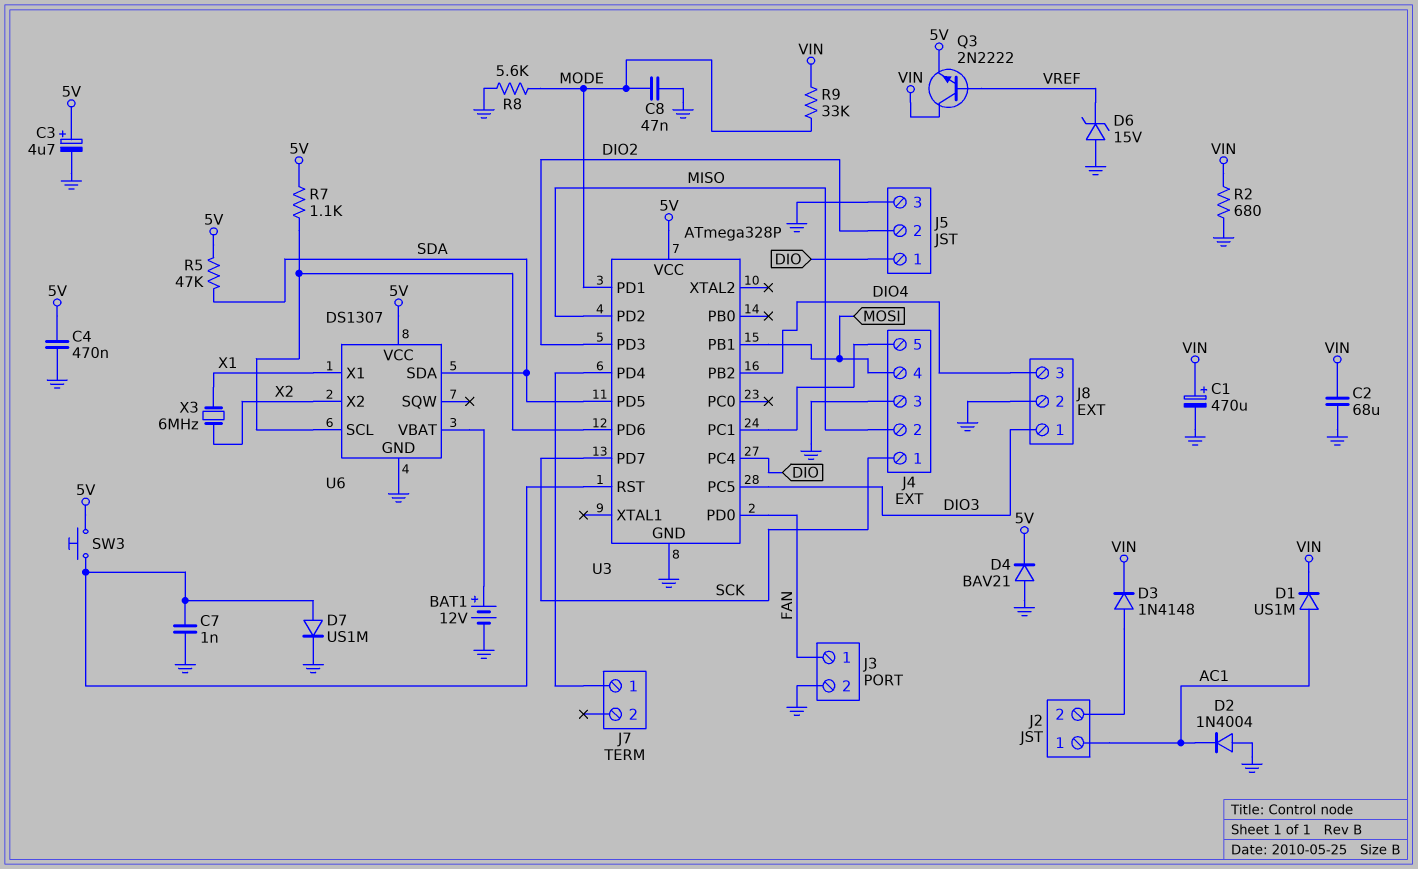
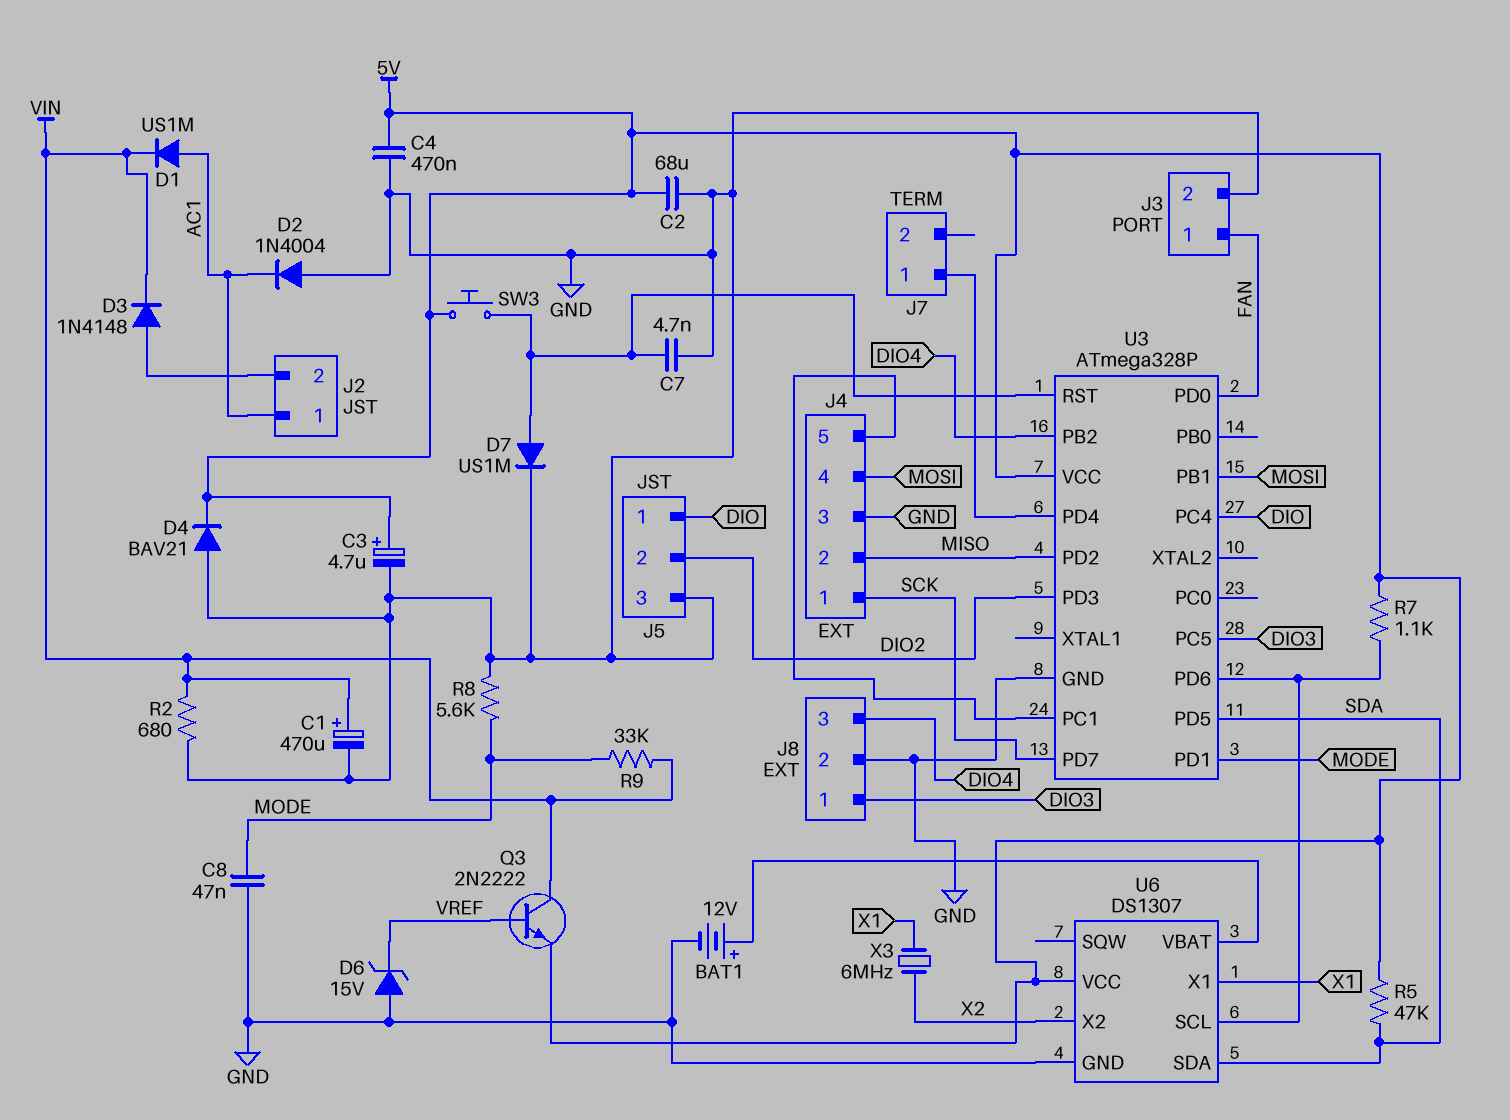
C2: 68uF (GND, VIN) -> 68uF (5V, GND)
C7: 1nF (GND, U3/RST) -> 4.7nF (GND, U3/RST)

